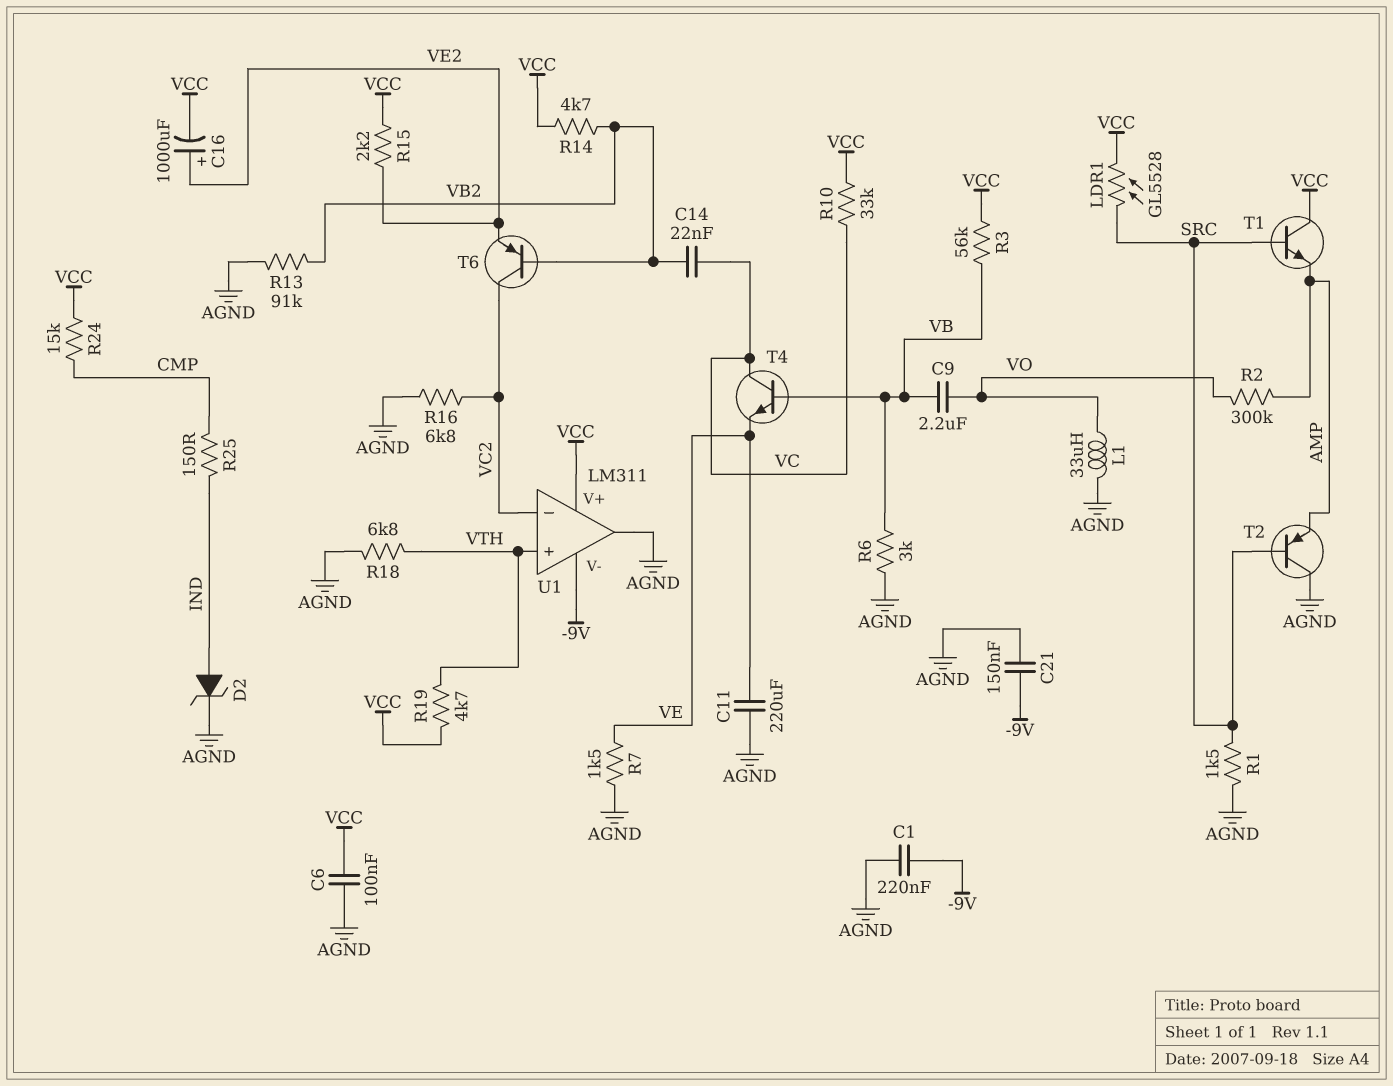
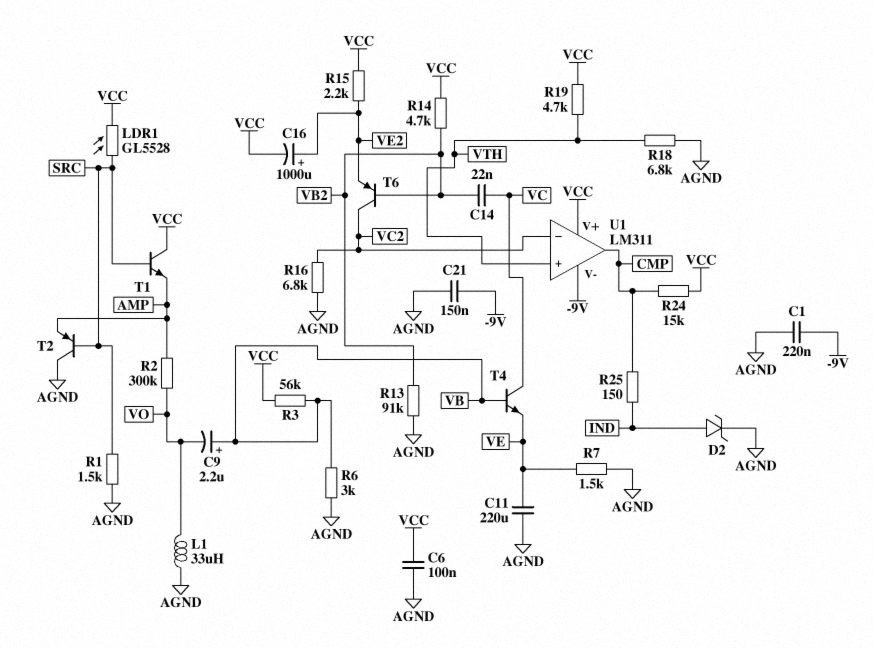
C9: 2.2uF (VB, VO) -> 2.2uF (plus VB, minus VO)
R10: 33k (VC, VCC) -> none
U1 pin out: AGND -> CMP

